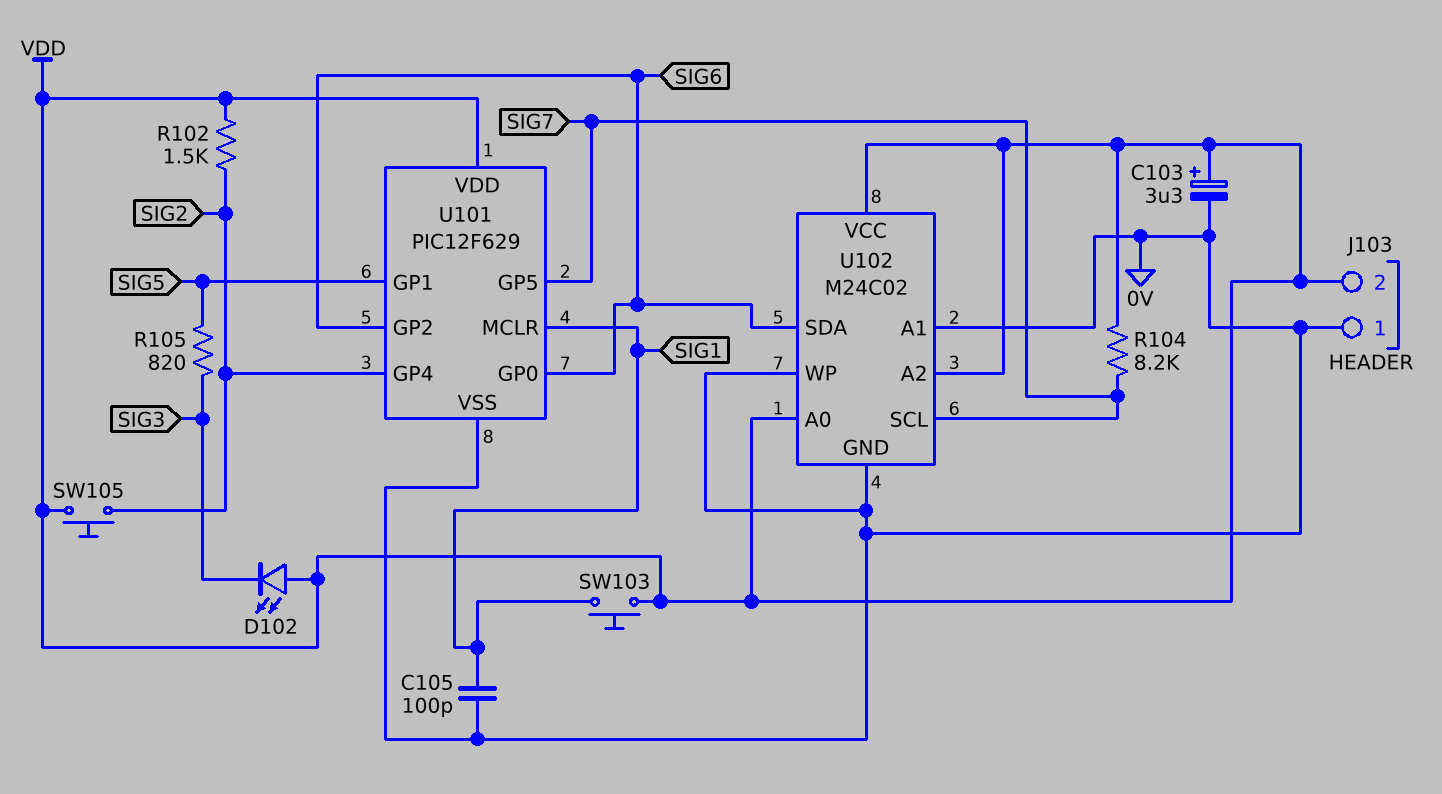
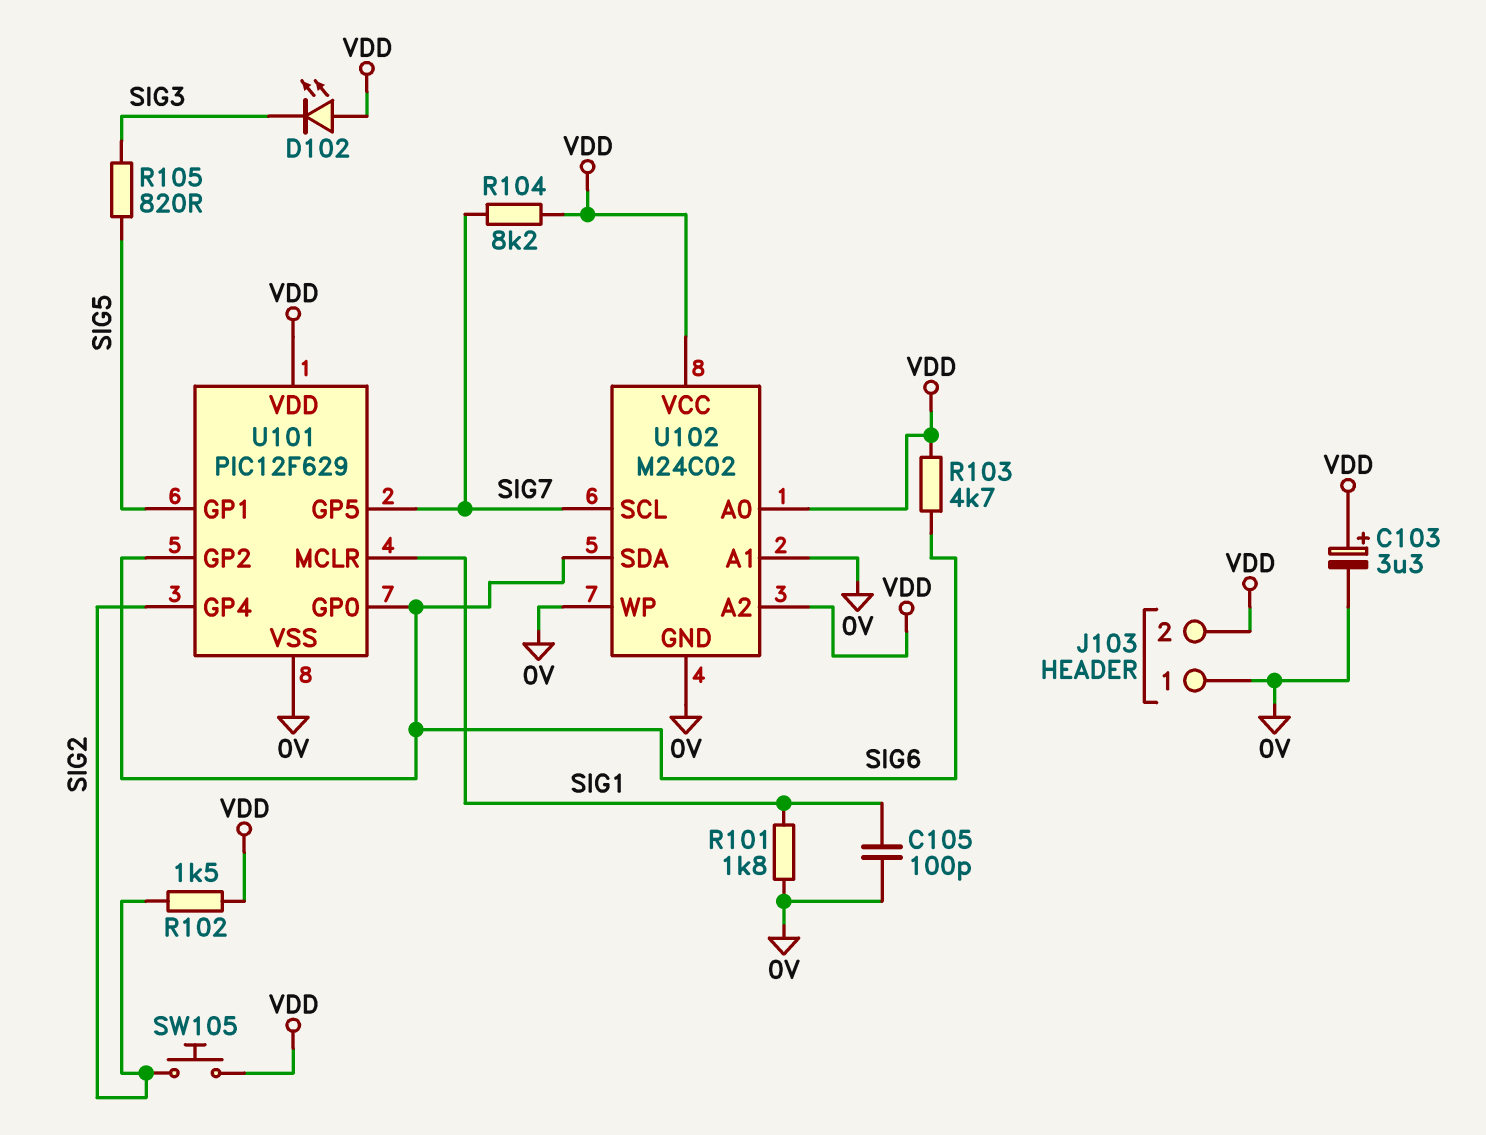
R101: none -> 1.8k (0V, SIG1)
R103: none -> 4.7k (SIG6, VDD)
SW103: button (SIG1, VDD) -> none

